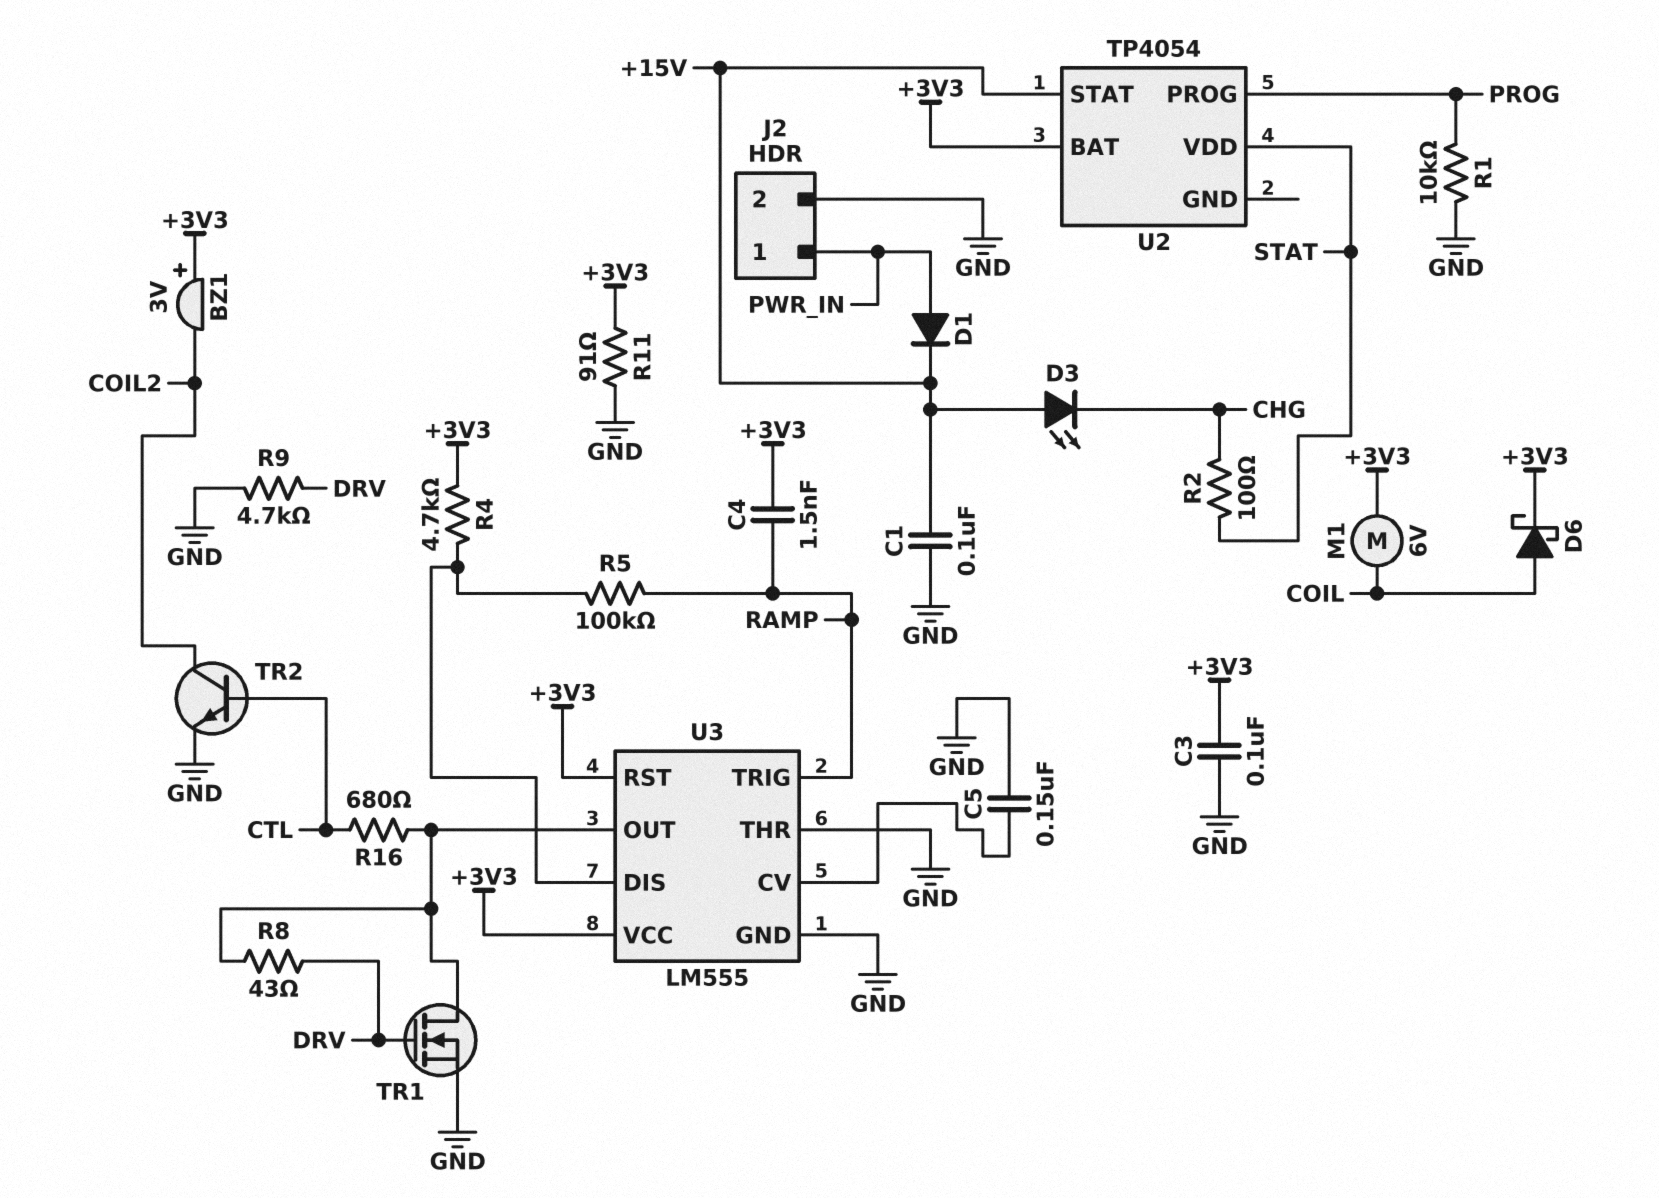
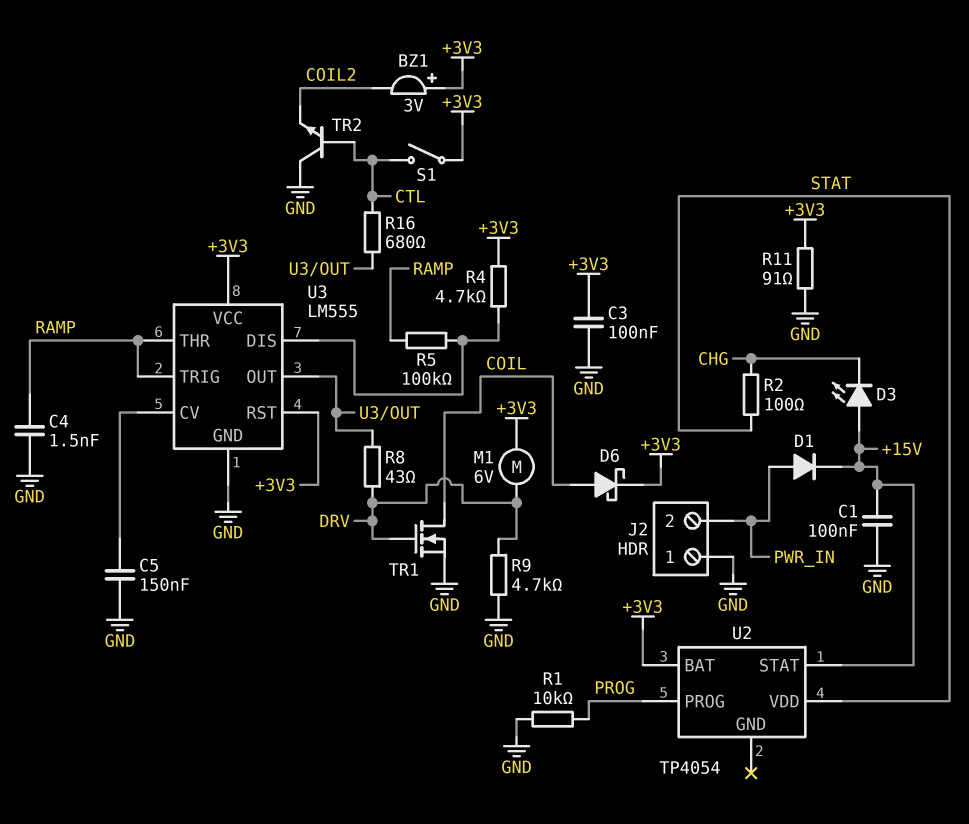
C4: 1.5nF (+3V3, RAMP) -> 1.5nF (GND, RAMP)
J2 pin 1: PWR_IN -> GND
J2 pin 2: GND -> PWR_IN
M1: motor 6V (+3V3, COIL) -> motor 6V (+3V3, DRV)
S1: none -> switch (+3V3, CTL)
TR1: NMOS (G DRV, D U3/OUT, S GND) -> NMOS (G DRV, D COIL, S GND)
TR2: NPN (B CTL, C COIL2, E GND) -> NPN (B CTL, C GND, E COIL2)
U3 pin THR: GND -> RAMP

